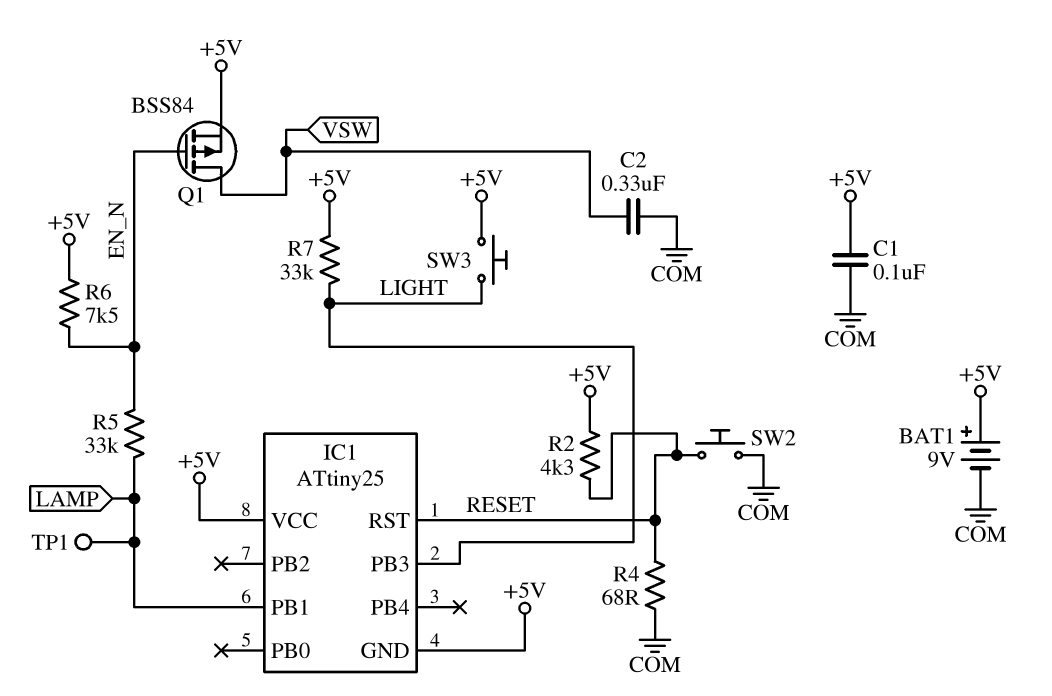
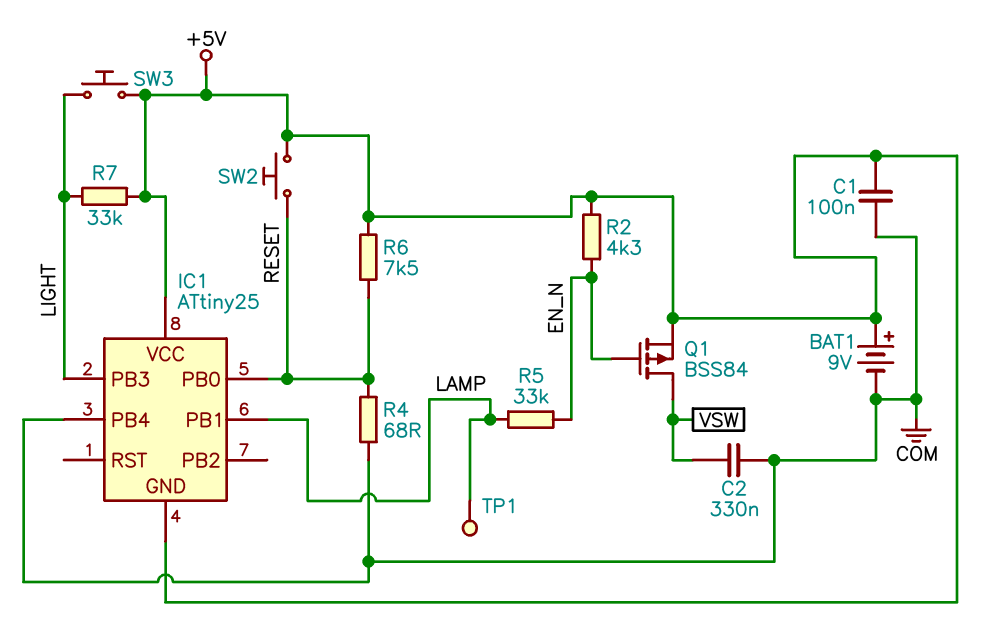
IC1 pin PB0: none -> RESET
IC1 pin PB4: none -> COM
IC1 pin RST: RESET -> none
R2: 4.3k (+5V, RESET) -> 4.3k (+5V, EN_N)
R6: 7.5k (+5V, EN_N) -> 7.5k (+5V, RESET)
SW2: button (COM, RESET) -> button (+5V, RESET)

